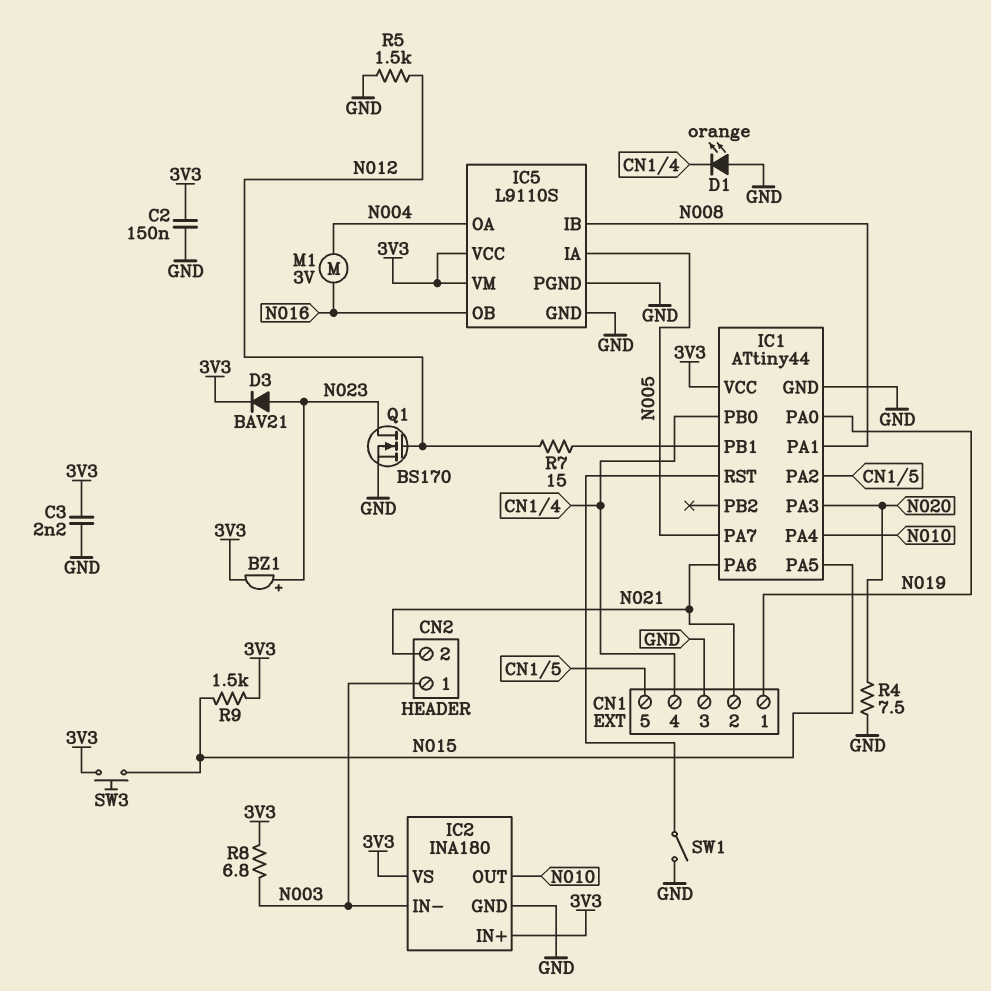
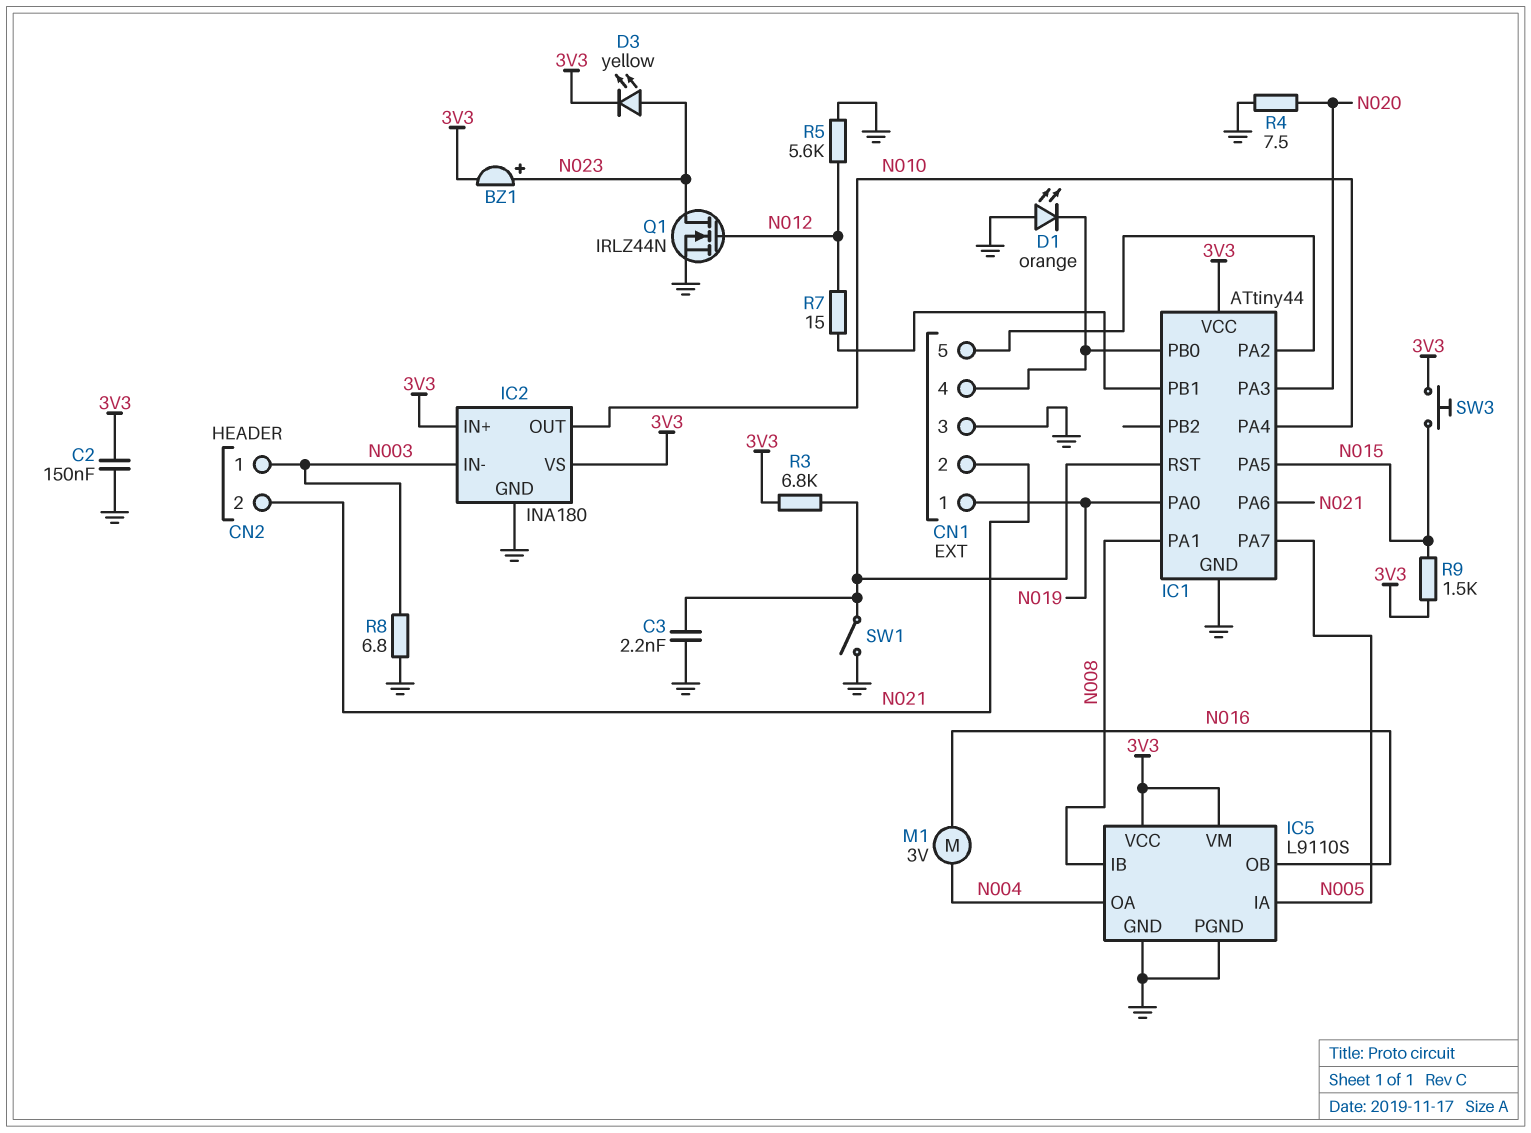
C3: 2.2nF (3V3, GND) -> 2.2nF (GND, IC1/RST)
D3: diode BAV21 (A N023, K 3V3) -> LED yellow (A N023, K 3V3)
Q1: NMOS BS170 (G N012, D N023, S GND) -> NMOS IRLZ44N (G N012, D N023, S GND)
R3: none -> 6.8k (3V3, IC1/RST)
R5: 1.5k (GND, N012) -> 5.6k (GND, N012)
R8: 6.8 (3V3, N003) -> 6.8 (GND, N003)

